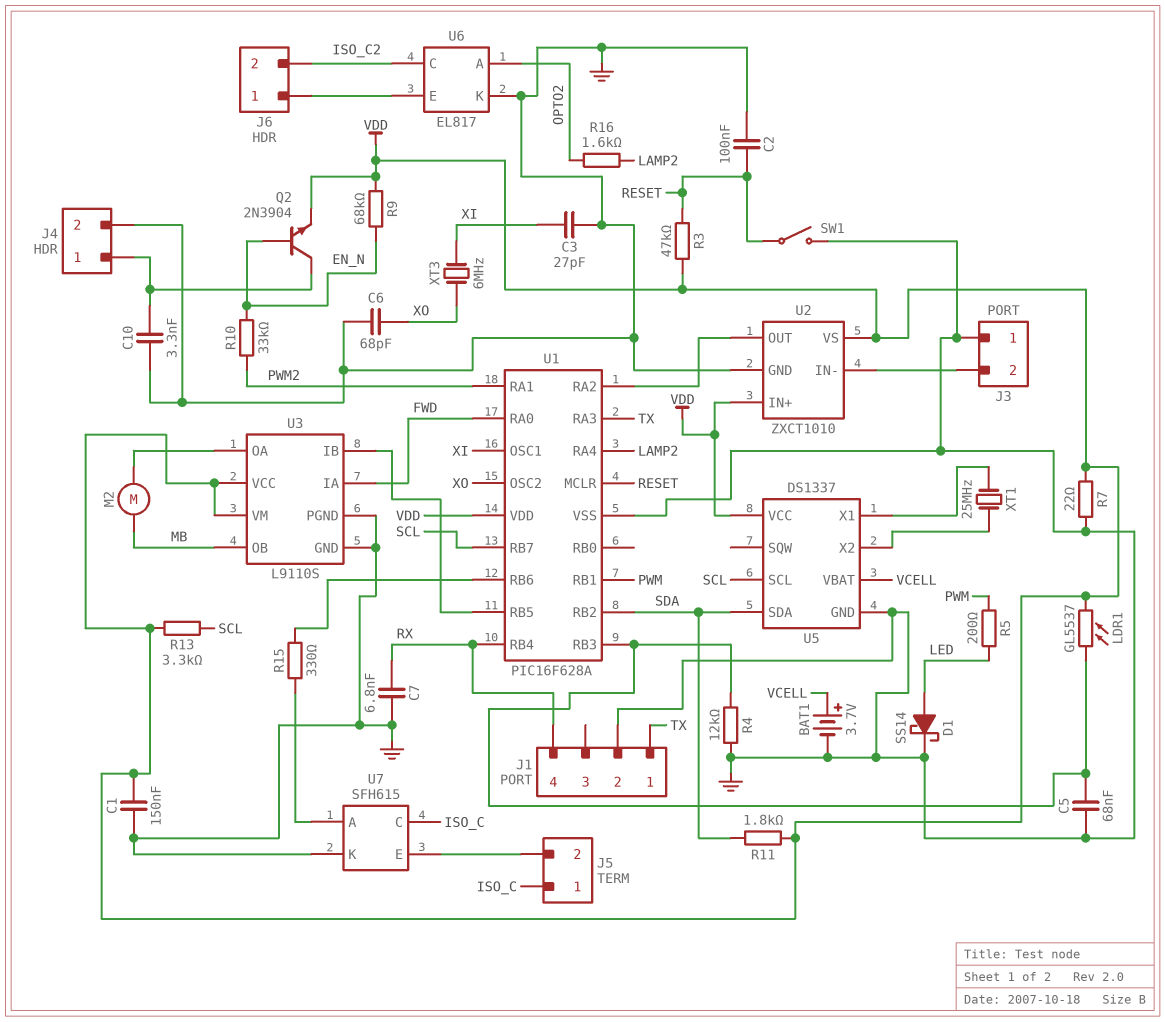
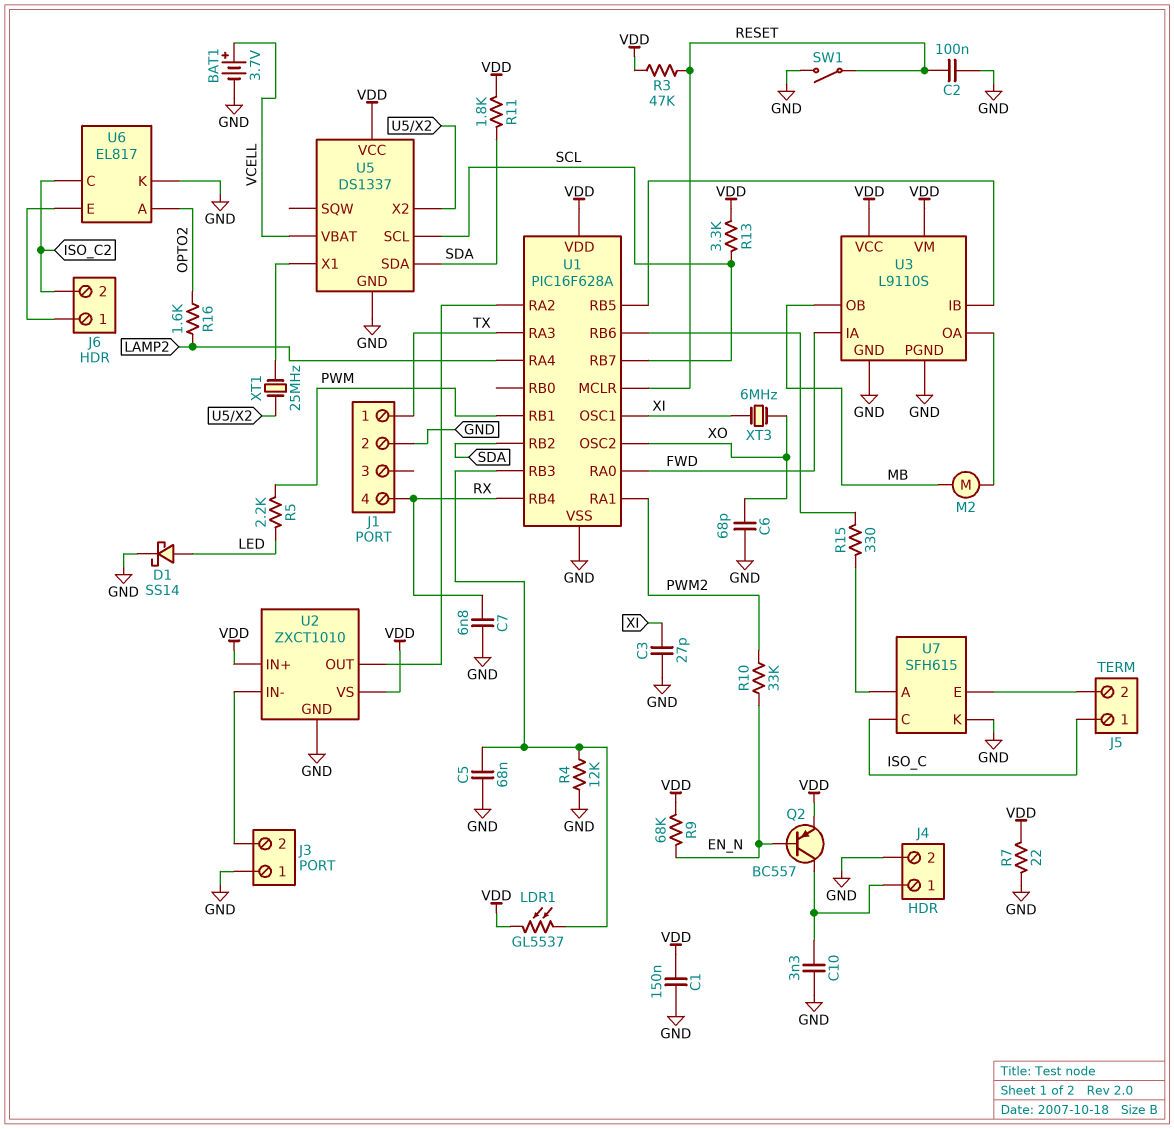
Q2: NPN 2N3904 (B EN_N, C J4/1, E VDD) -> PNP BC557 (B EN_N, C J4/1, E VDD)
R5: 200 (LED, PWM) -> 2.2k (LED, PWM)

